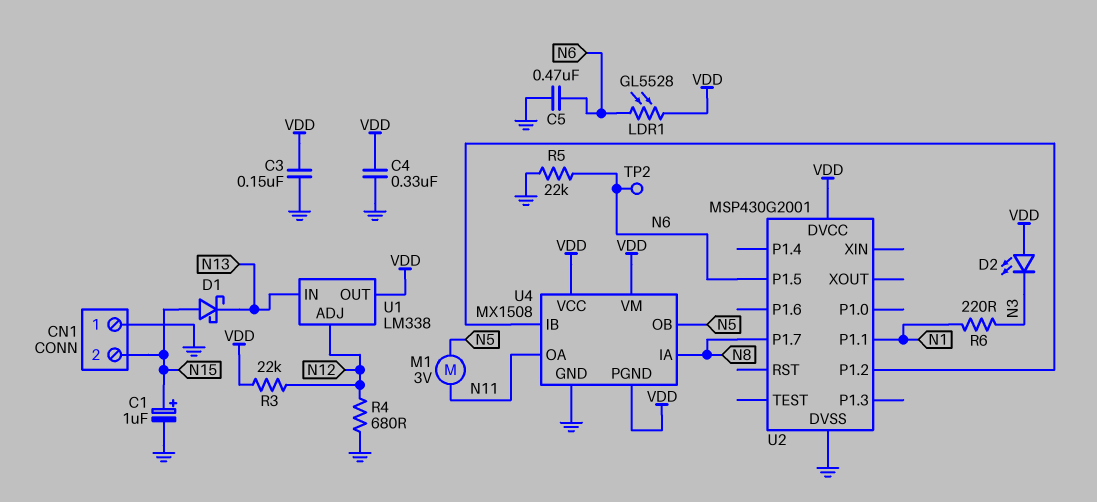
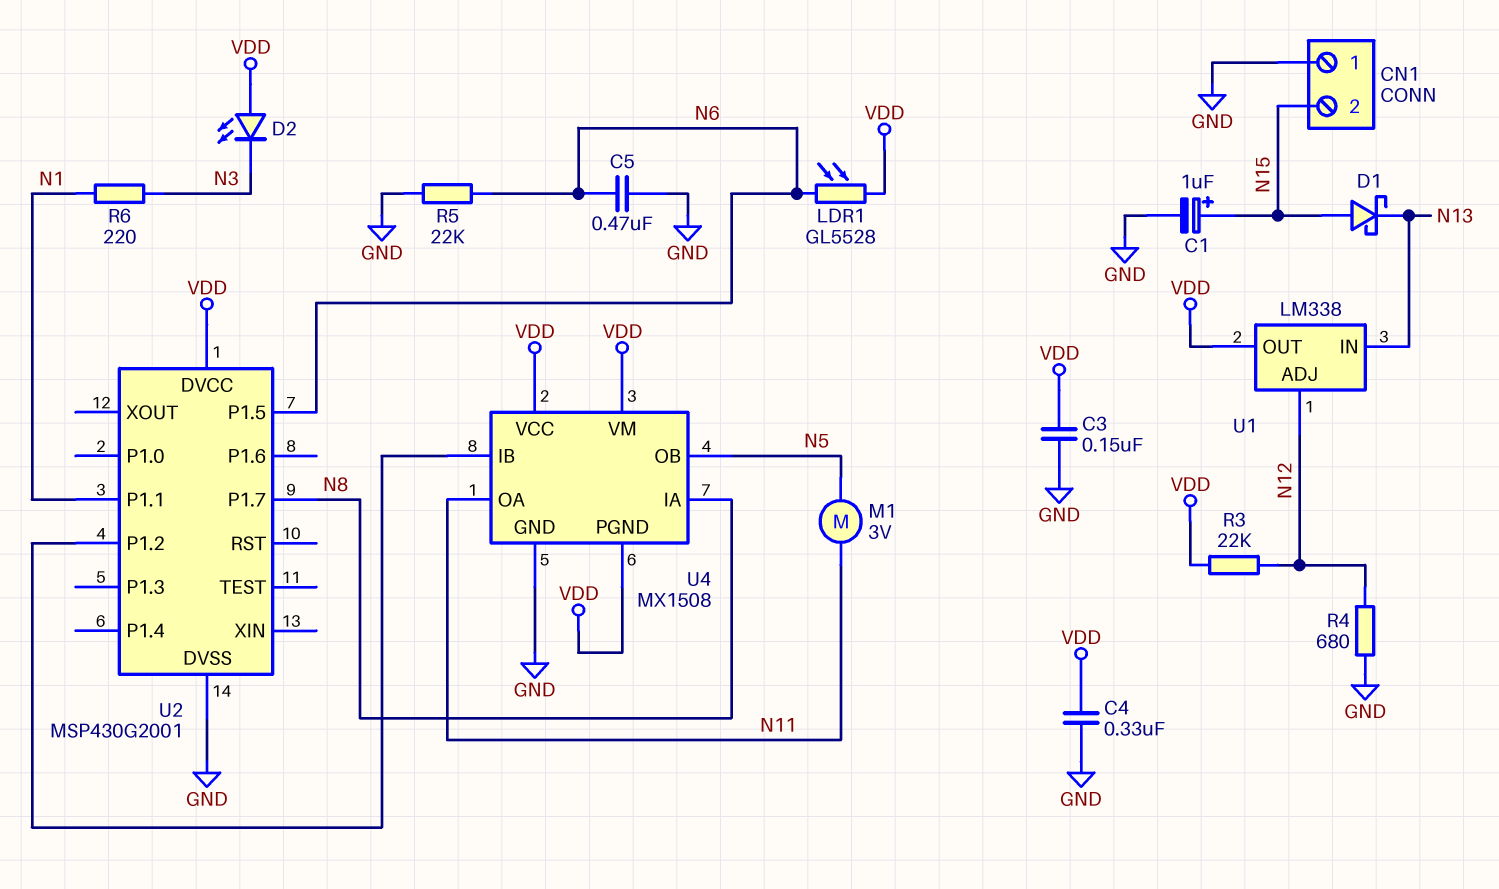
TP2: test point (N6) -> none

